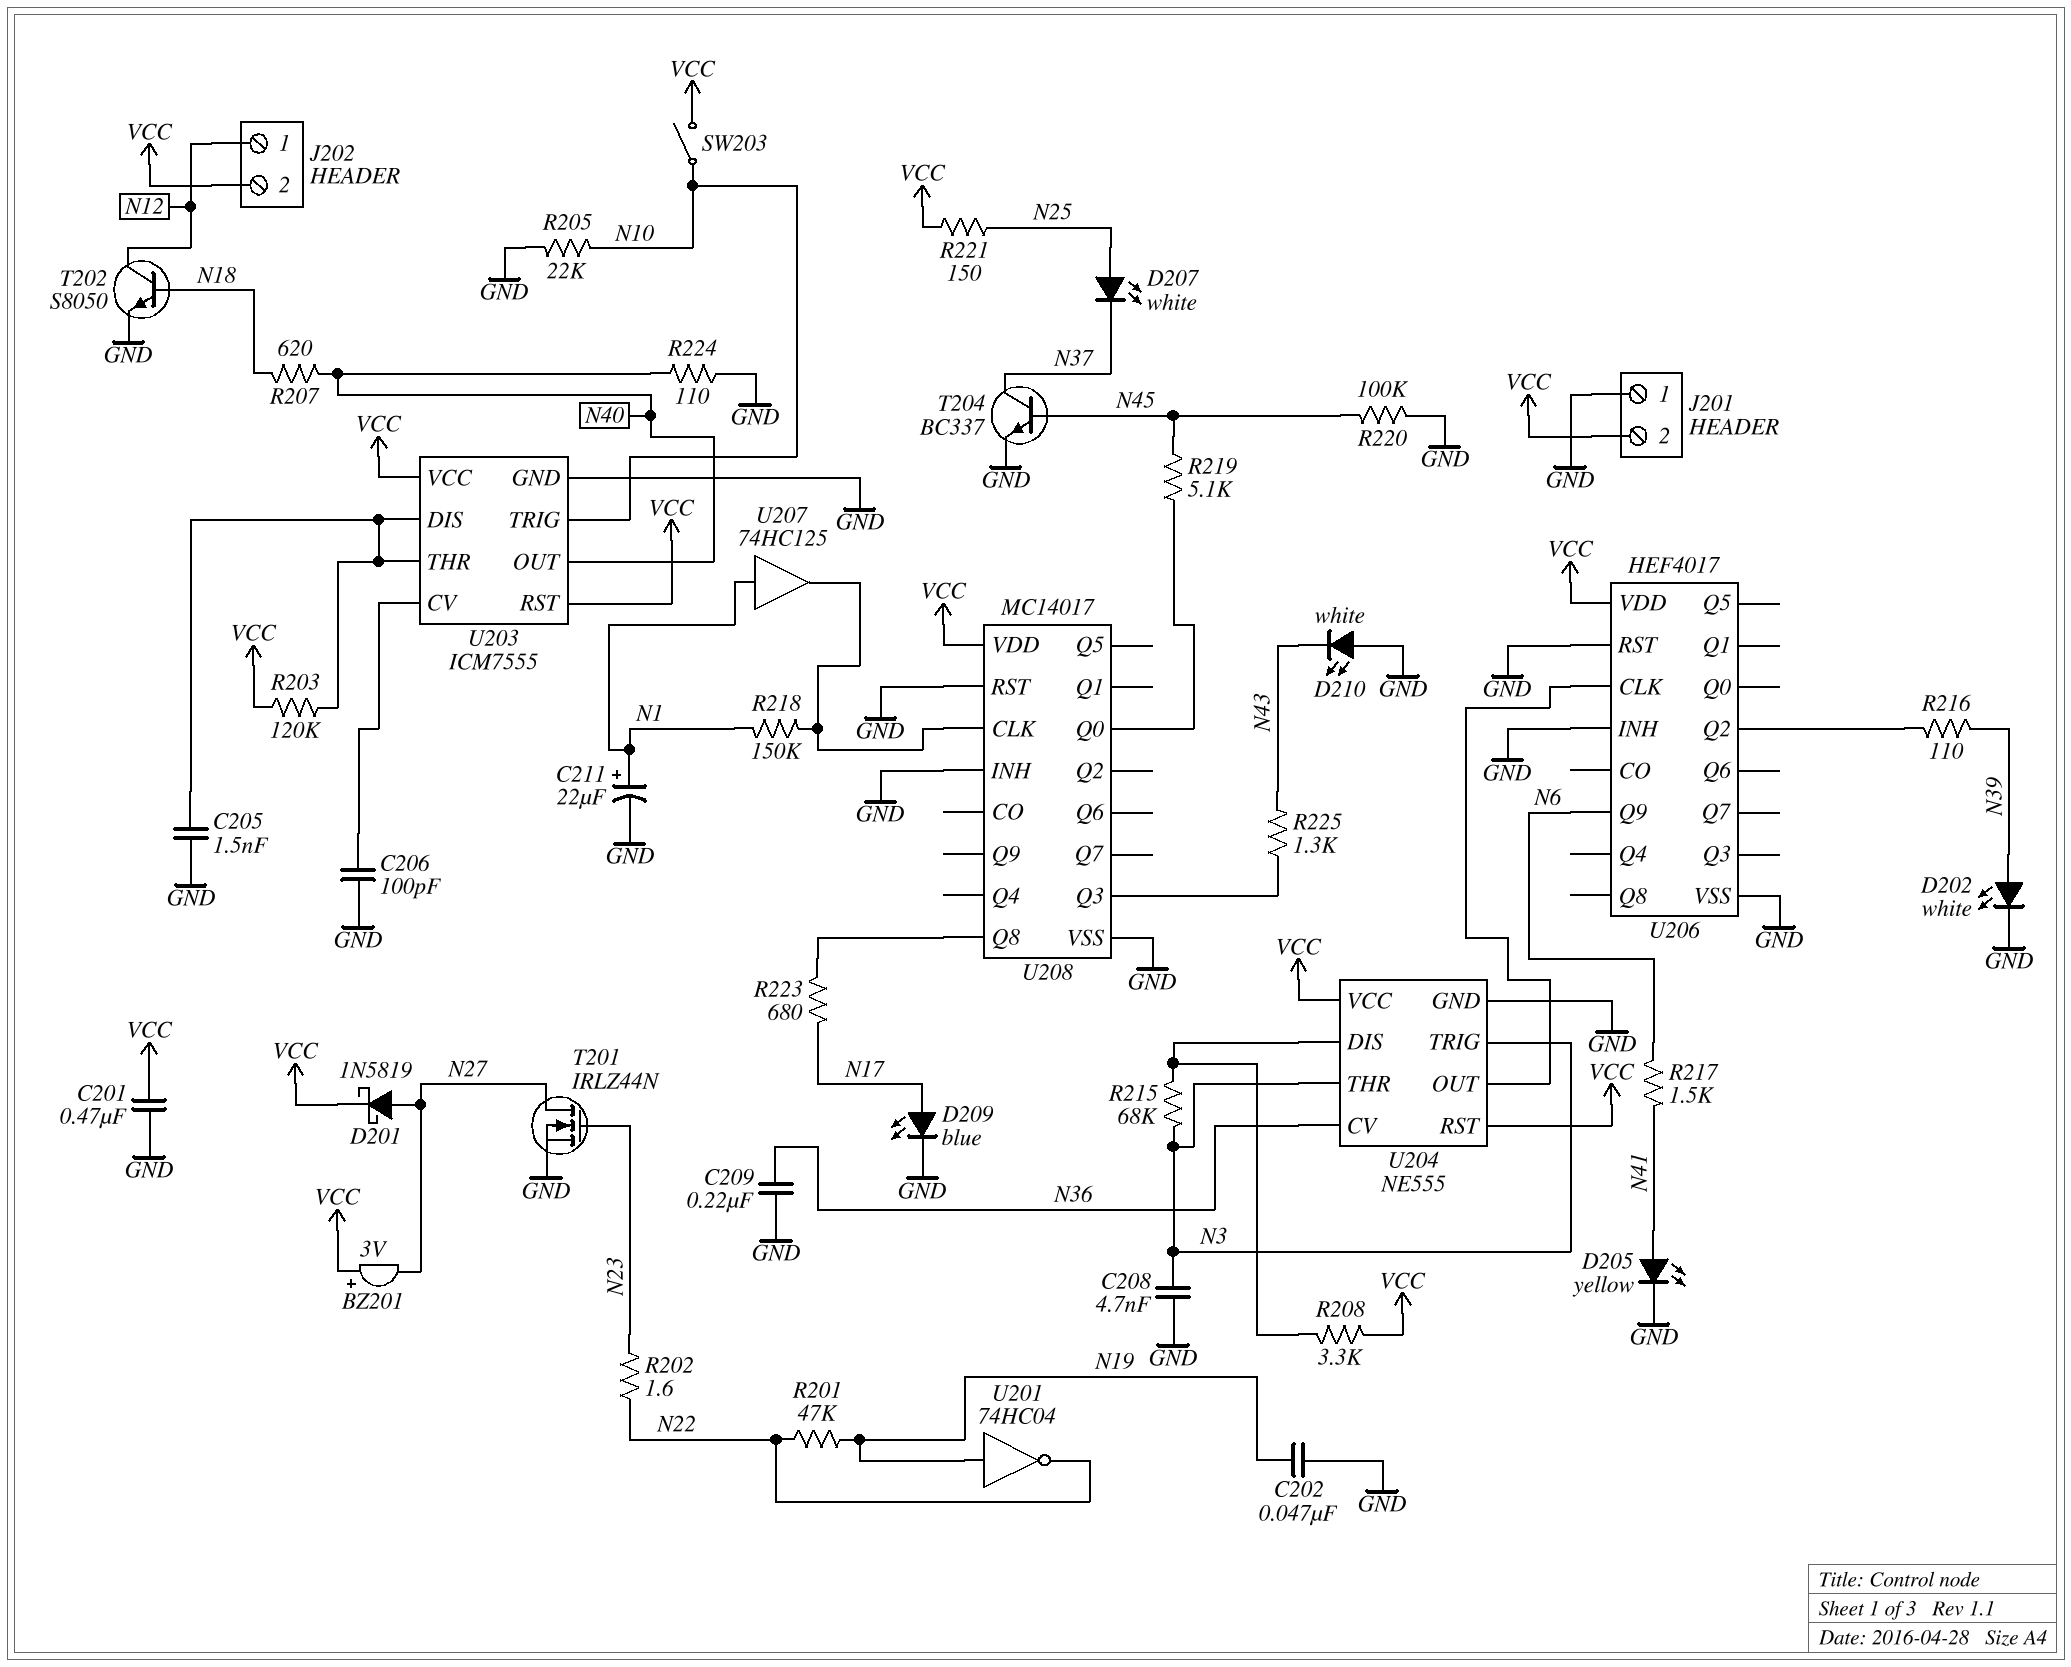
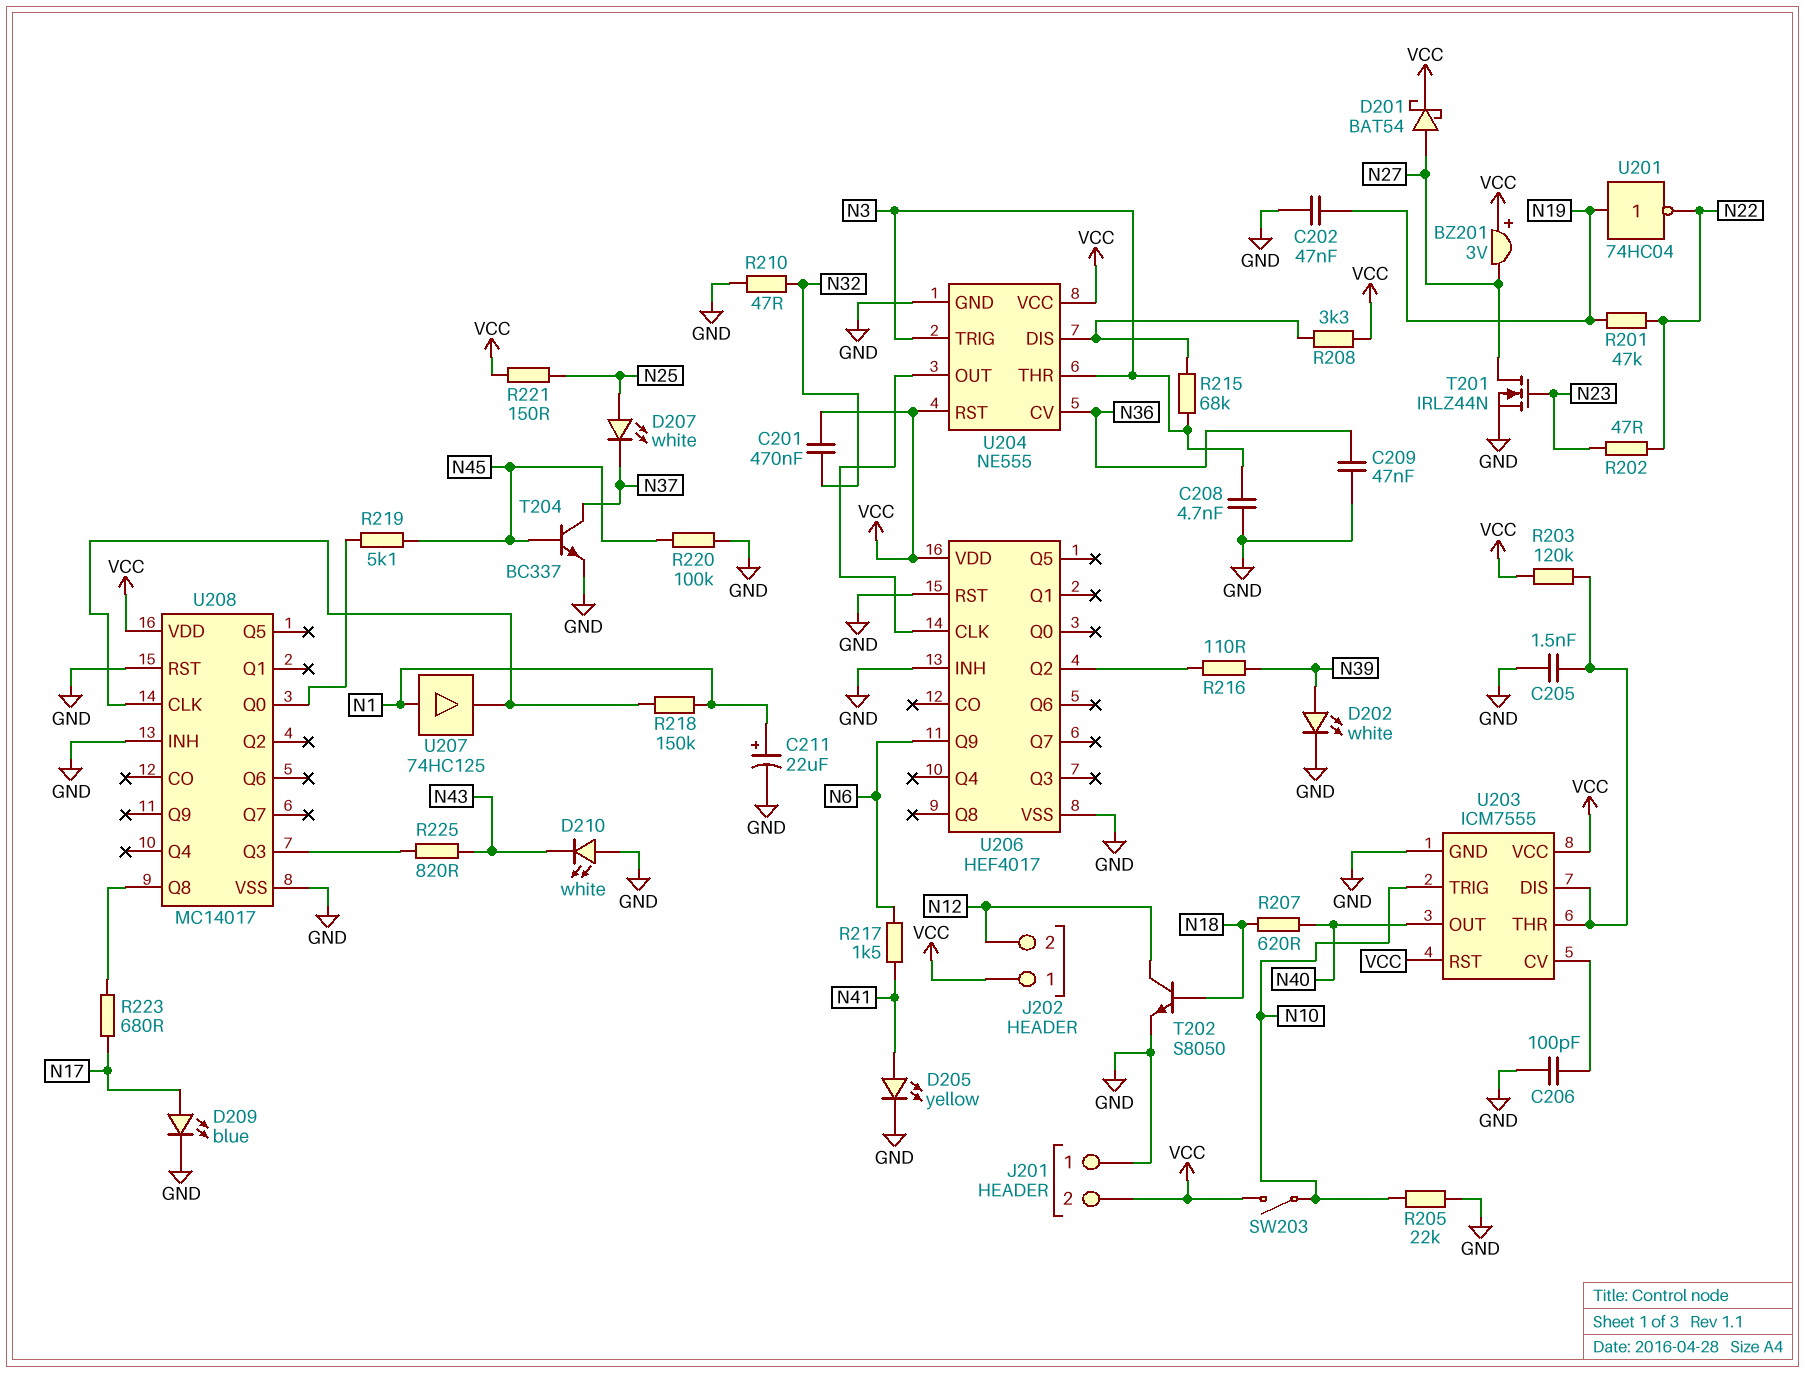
C201: 470nF (GND, VCC) -> 470nF (N32, VCC)
C209: 220nF (GND, N36) -> 47nF (GND, N36)
D201: schottky 1N5819 (A N27, K VCC) -> schottky BAT54 (A N27, K VCC)
J202 pin 1: N12 -> VCC
J202 pin 2: VCC -> N12
R202: 1.6 (N22, N23) -> 47 (N22, N23)
R210: none -> 47 (GND, N32)
R224: 110 (GND, N40) -> none
R225: 1.3k (N43, U208/Q3) -> 820 (N43, U208/Q3)

